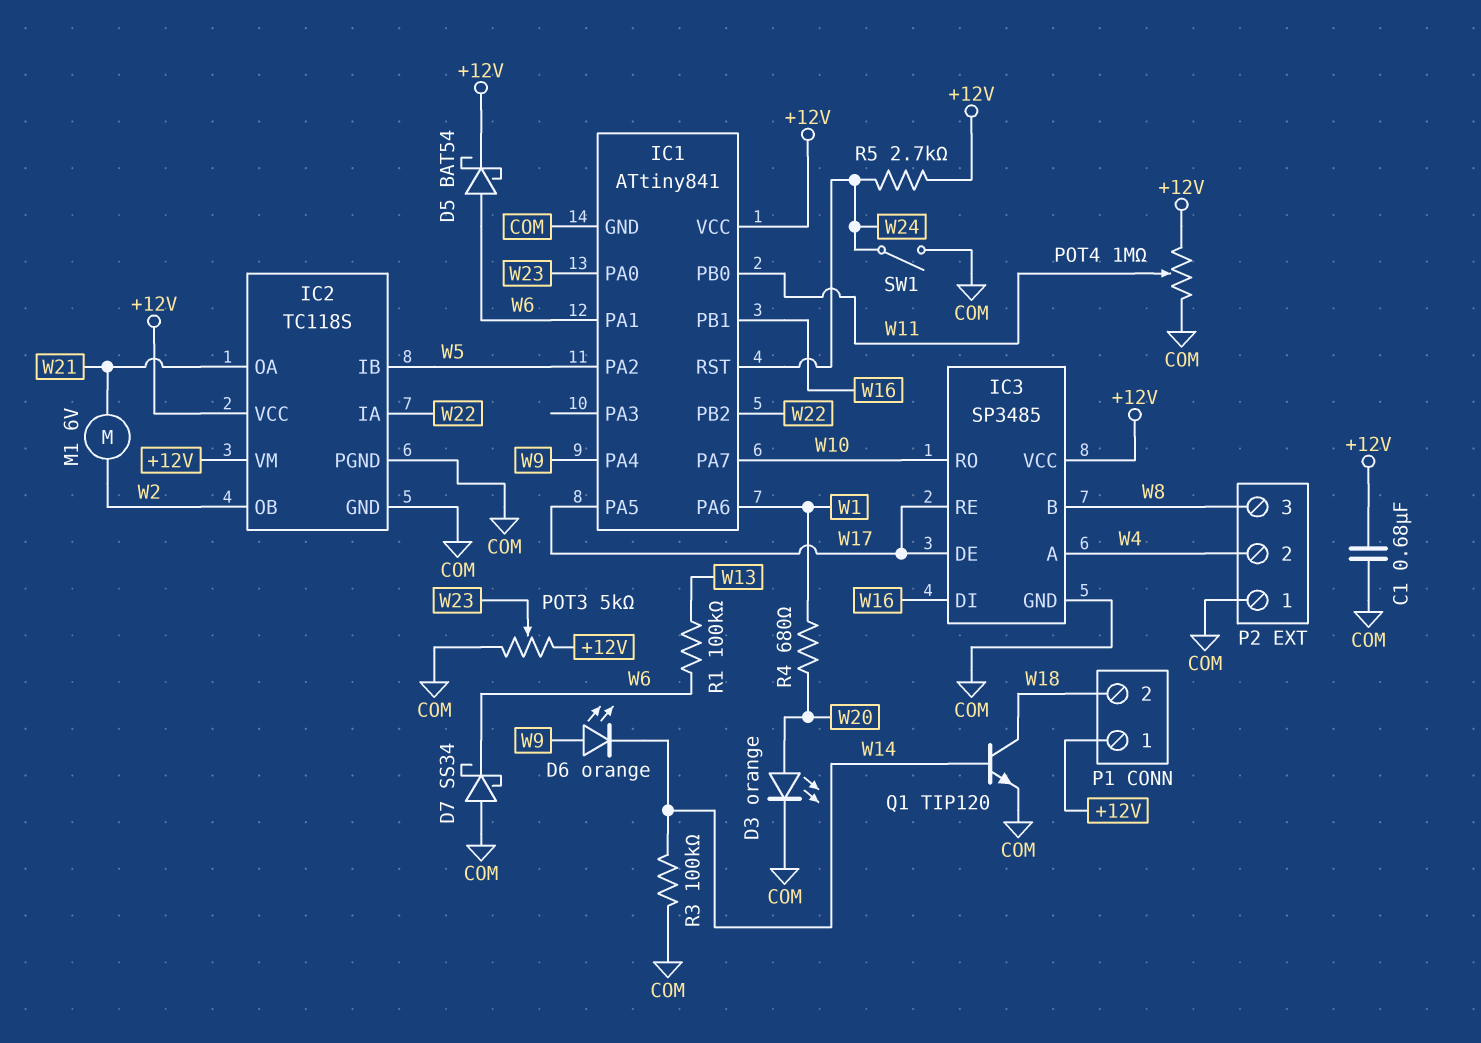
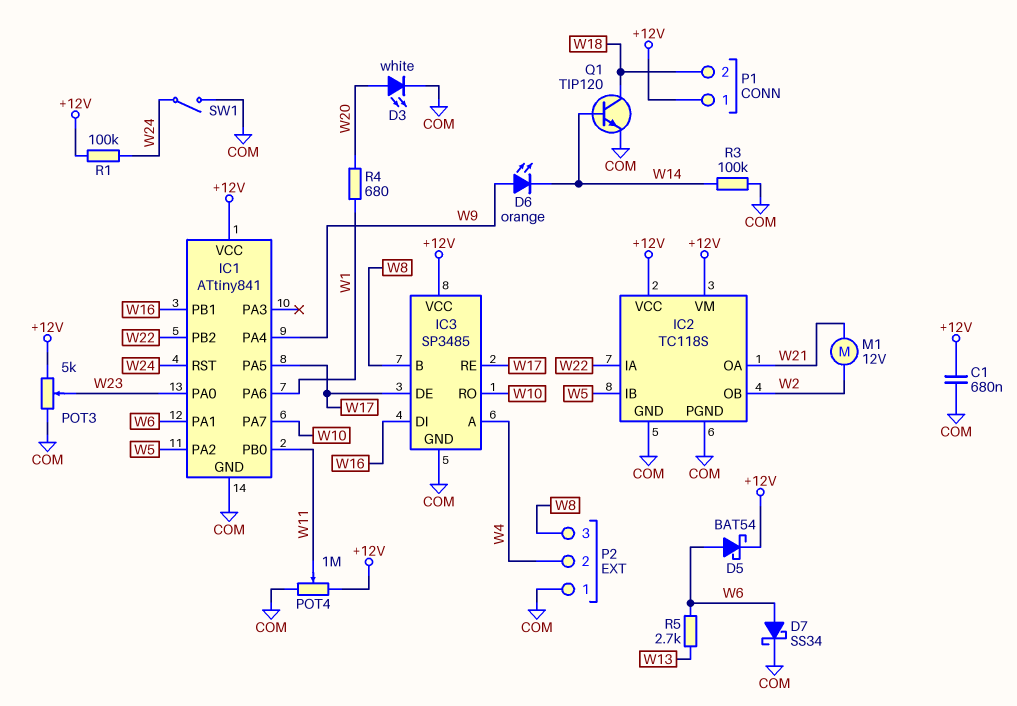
D3: LED orange (A W20, K COM) -> LED white (A W20, K COM)
D7: schottky SS34 (A COM, K W6) -> schottky SS34 (A W6, K COM)
M1: motor 6V (W2, W21) -> motor 12V (W2, W21)
R1: 100k (W6, W13) -> 100k (+12V, W24)
R5: 2.7k (+12V, W24) -> 2.7k (W6, W13)

